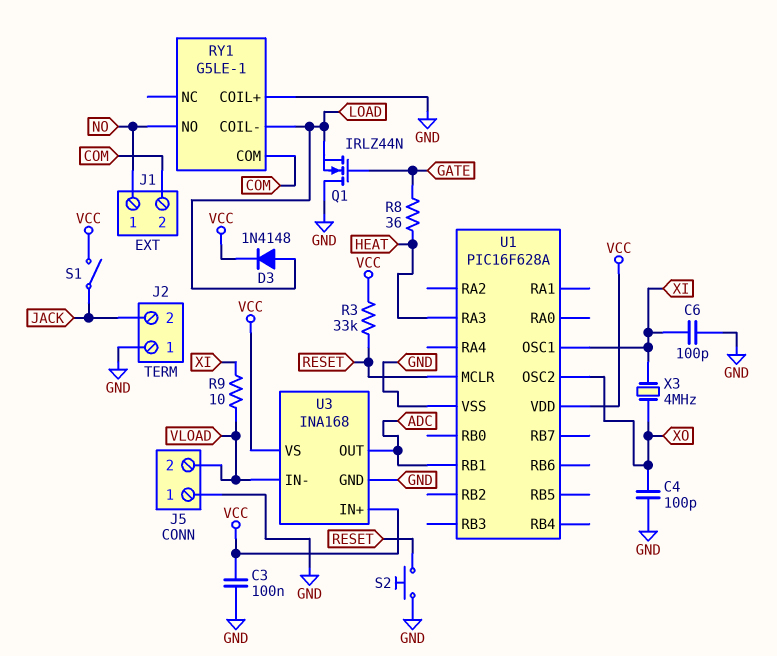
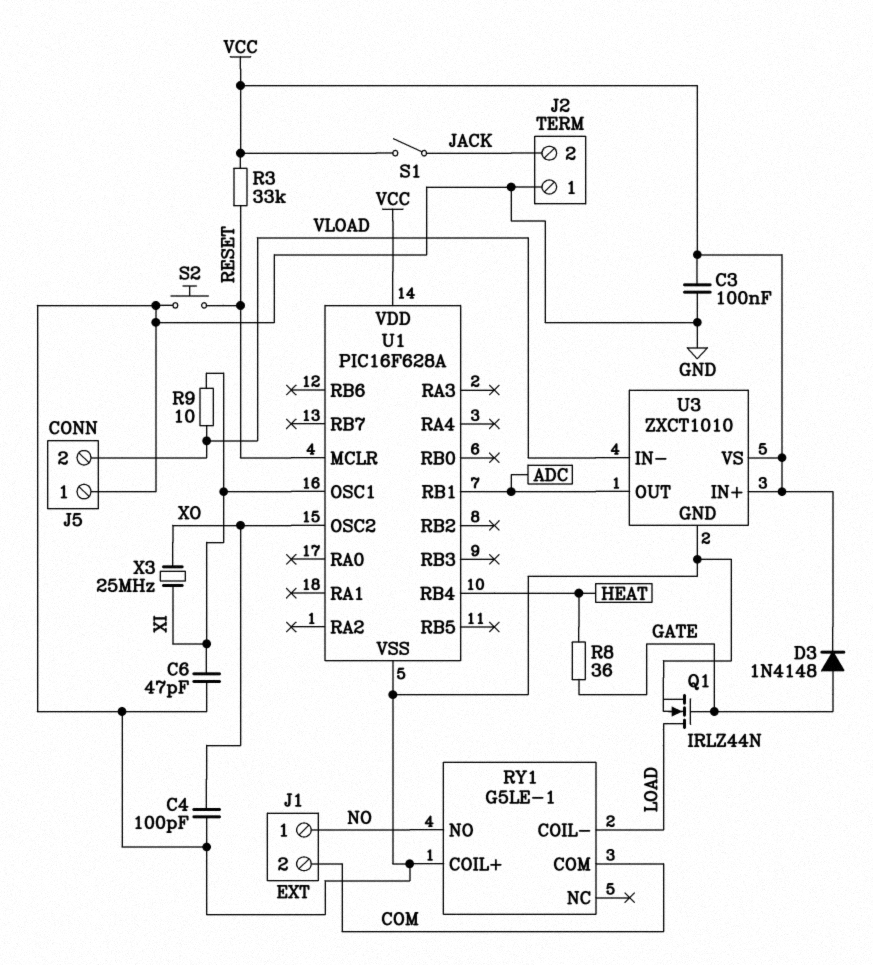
C6: 100pF (GND, XI) -> 47pF (GND, XI)
D3: diode 1N4148 (A LOAD, K VCC) -> diode 1N4148 (A GATE, K VCC)
Q1: NMOS IRLZ44N (G GATE, D GND, S LOAD) -> NMOS IRLZ44N (G GATE, D LOAD, S GND)
U1 pin RA3: HEAT -> none
U1 pin RB4: none -> HEAT
U3: INA168 -> ZXCT1010
X3: 4MHz (XI, XO) -> 25MHz (XI, XO)

